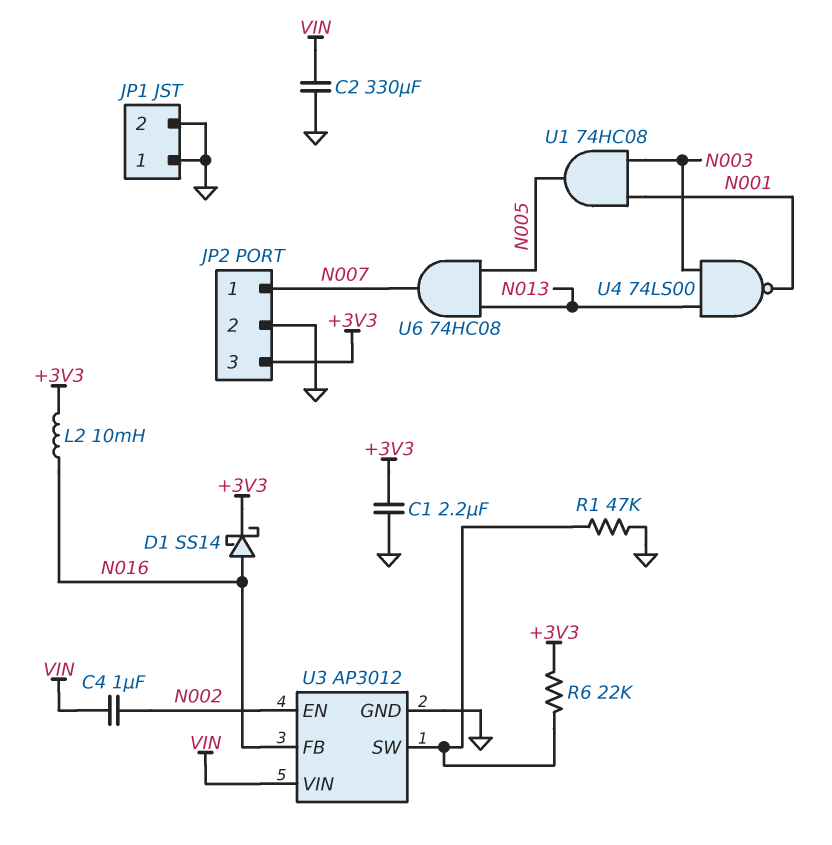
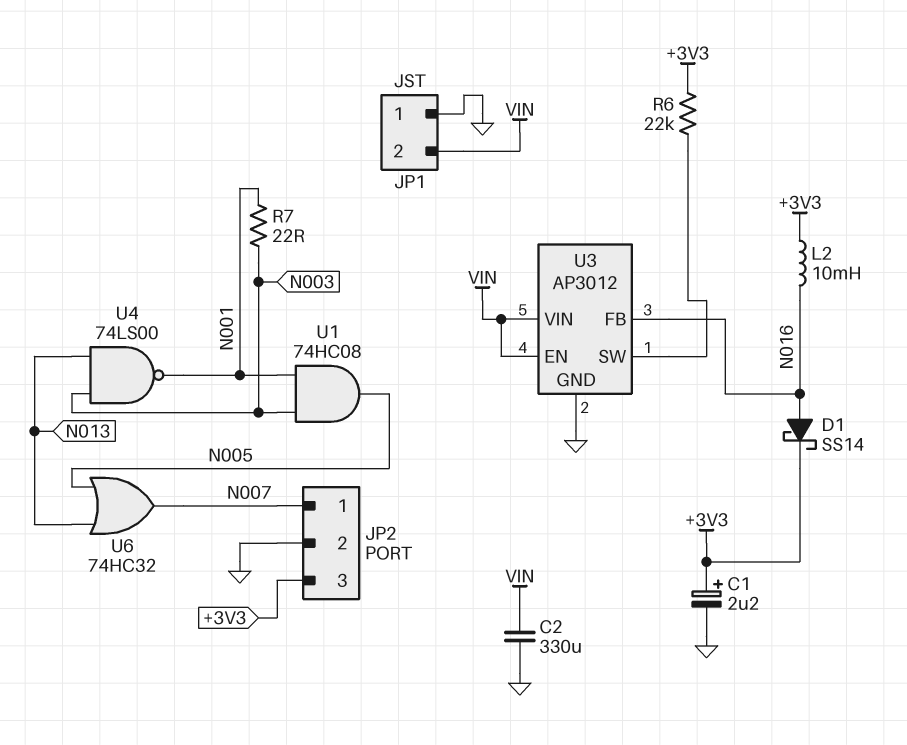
C1: 2.2uF (+3V3, GND) -> 2.2uF (plus +3V3, minus GND)
C4: 1uF (N002, VIN) -> none
JP1 pin 2: GND -> VIN
R1: 47k (GND, U3/SW) -> none
R7: none -> 22 (N001, N003)
U3 pin EN: N002 -> VIN
U6: AND 74HC08 (in N005, in N013, out N007) -> OR 74HC32 (in N005, in N013, out N007)

